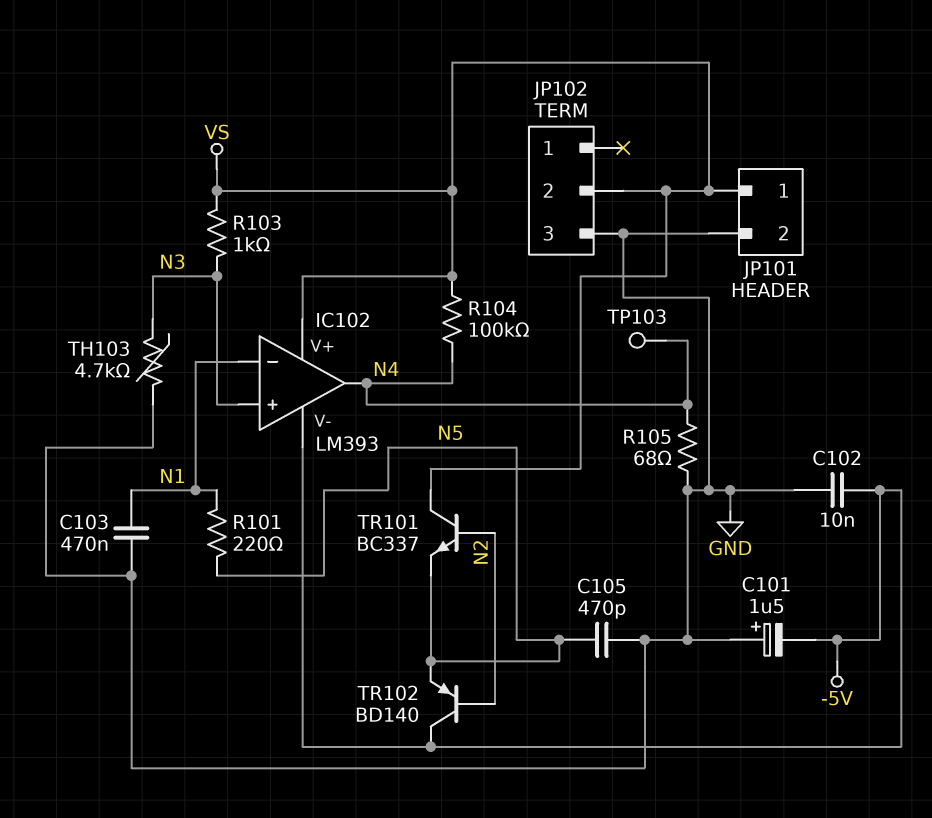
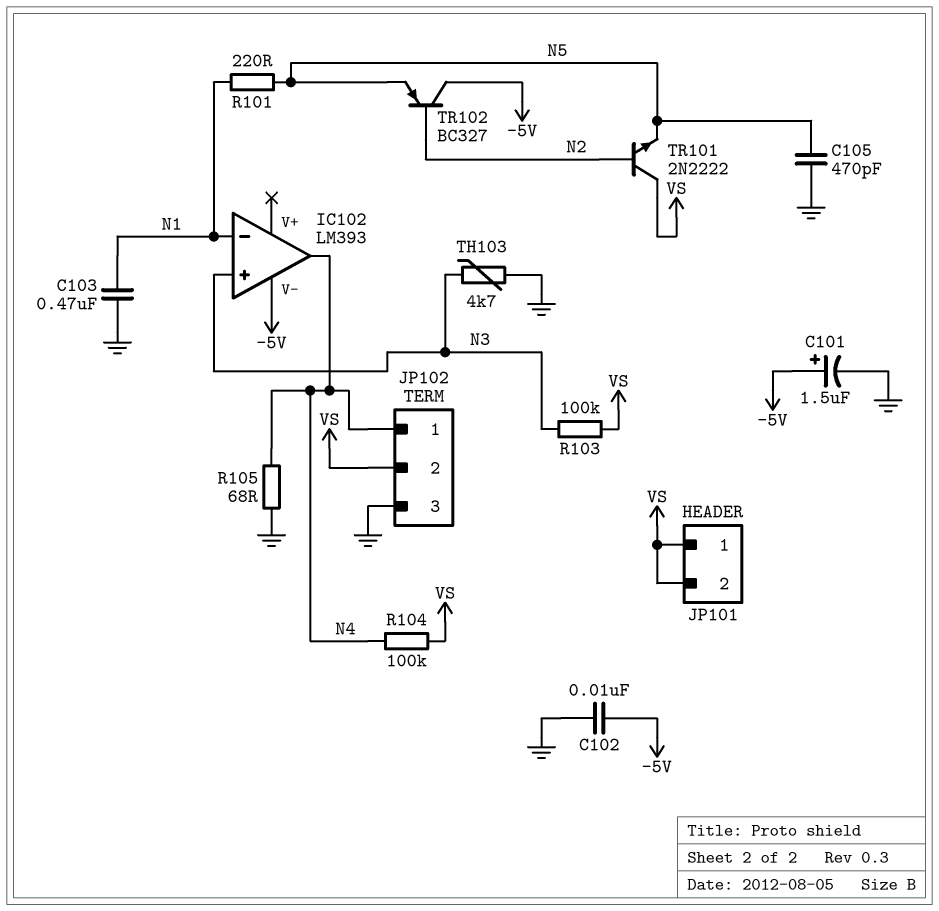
C101: 1.5uF (plus GND, minus -5V) -> 1.5uF (plus -5V, minus GND)
IC102 pin V+: VS -> none
JP101 pin 2: GND -> VS
JP102 pin 1: none -> N4
R103: 1k (N3, VS) -> 100k (N3, VS)
TP103: test point (N4) -> none
TR101: NPN BC337 (B N2, C VS, E N5) -> NPN 2N2222 (B N2, C VS, E N5)
TR102: PNP BD140 (B N2, C -5V, E N5) -> PNP BC327 (B N2, C -5V, E N5)

